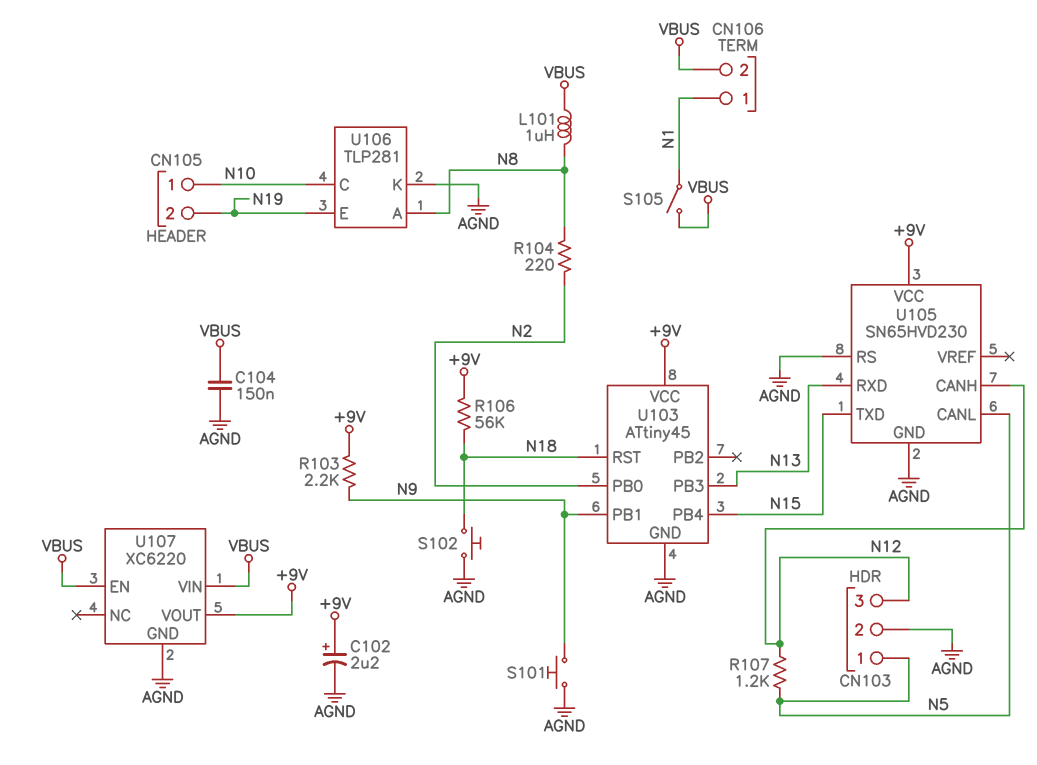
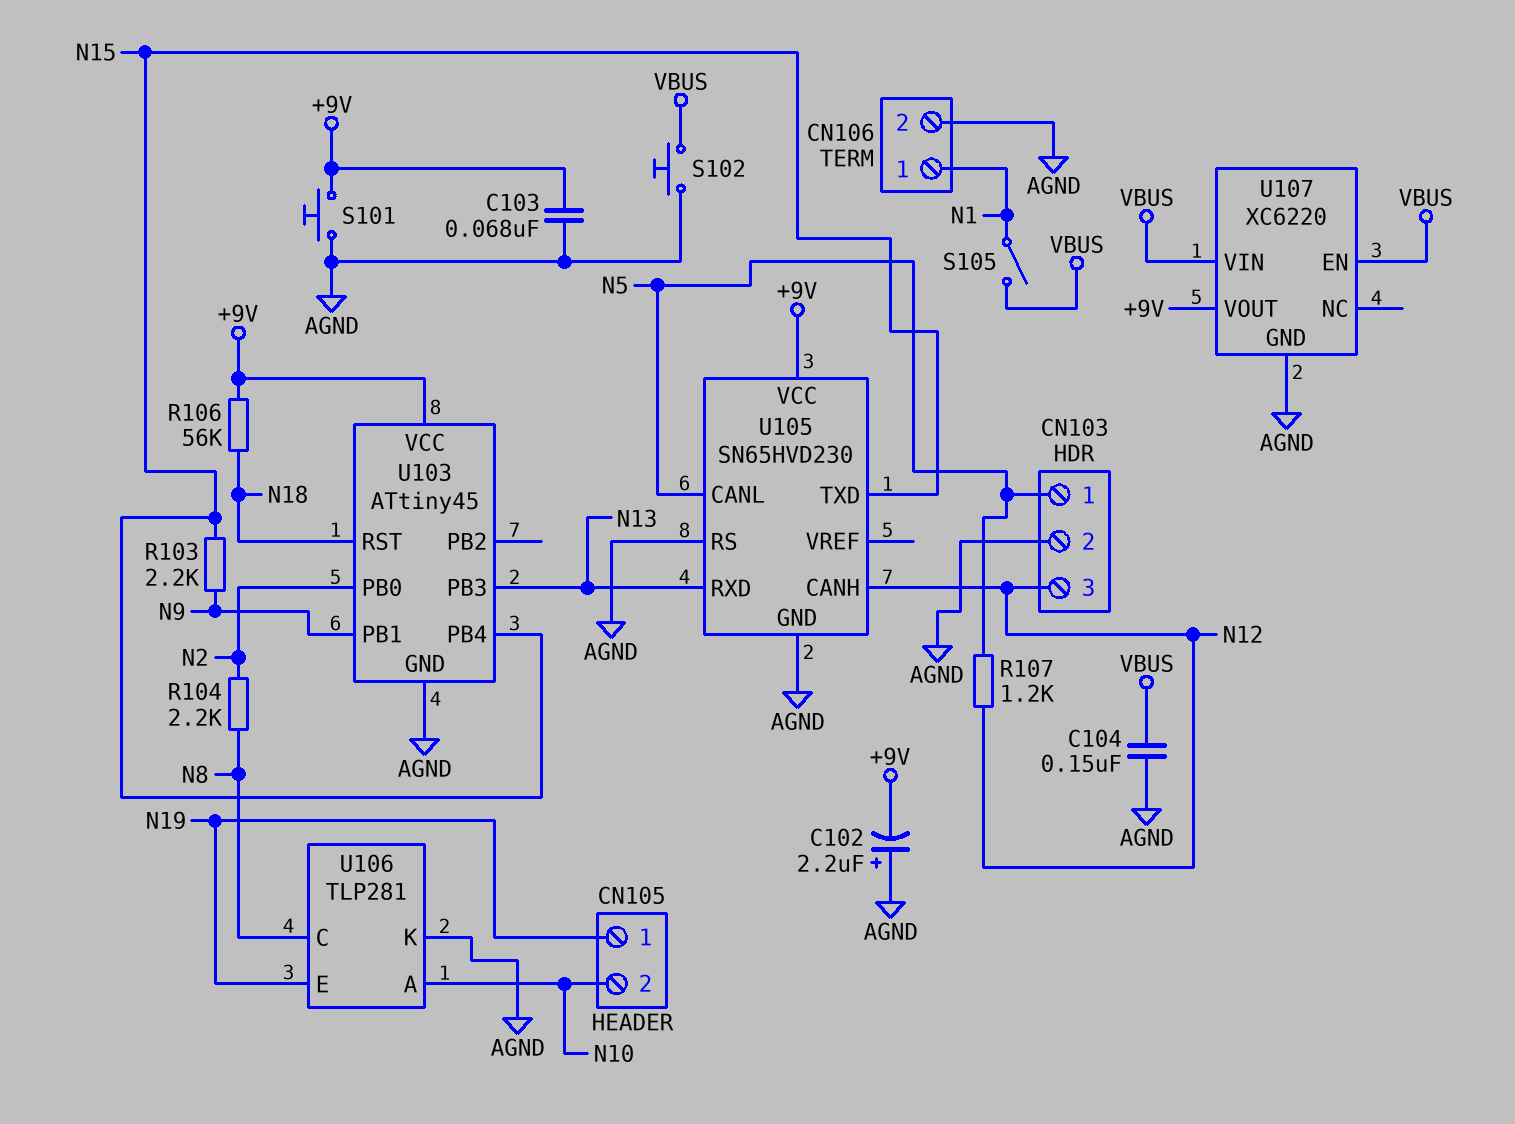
C102: 2.2uF (plus +9V, minus AGND) -> 2.2uF (plus AGND, minus +9V)
C103: none -> 68nF (+9V, AGND)
CN105 pin 1: N10 -> N19
CN105 pin 2: N19 -> N10
CN106 pin 2: VBUS -> AGND
L101: 1uH (N8, VBUS) -> none
R103: 2.2k (+9V, N9) -> 2.2k (N9, N15)
R104: 220 (N2, N8) -> 2.2k (N2, N8)
S101: button (AGND, N9) -> button (+9V, AGND)
S102: button (AGND, N18) -> button (AGND, VBUS)
U106 pin A: N8 -> N10
U106 pin C: N10 -> N8

